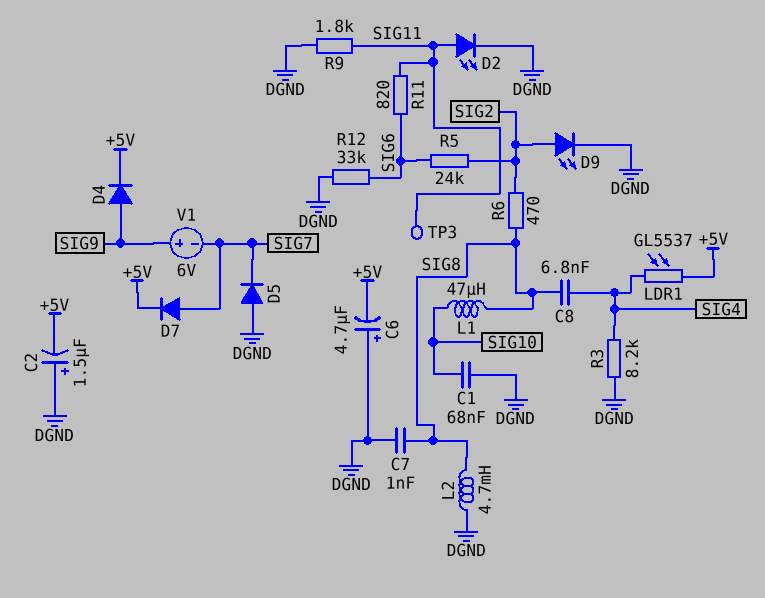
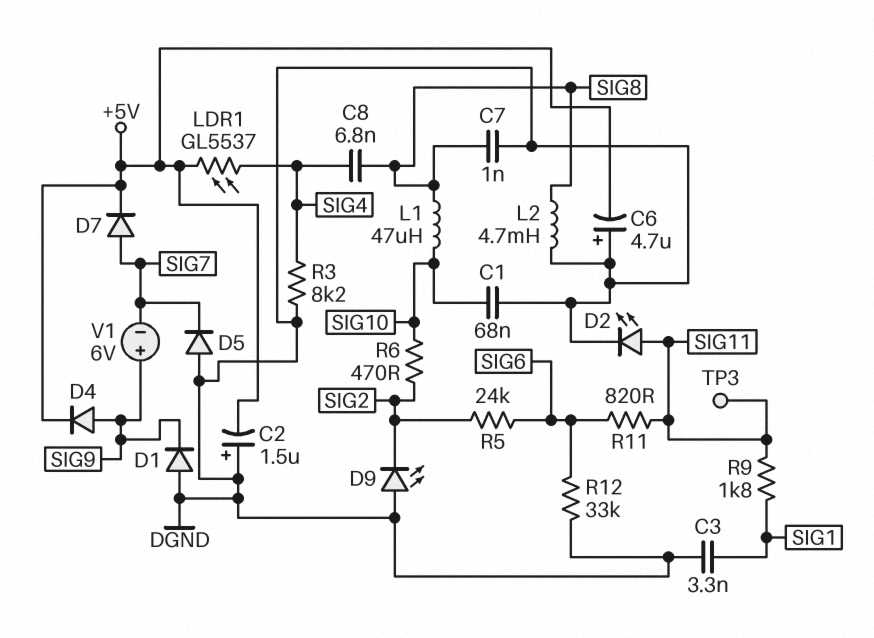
C3: none -> 3.3nF (DGND, SIG1)
D1: none -> diode (A DGND, K SIG9)
D9: LED (A SIG2, K DGND) -> LED (A DGND, K SIG2)
R6: 470 (SIG2, SIG8) -> 470 (SIG2, SIG10)
R9: 1.8k (DGND, SIG11) -> 1.8k (SIG1, SIG11)

